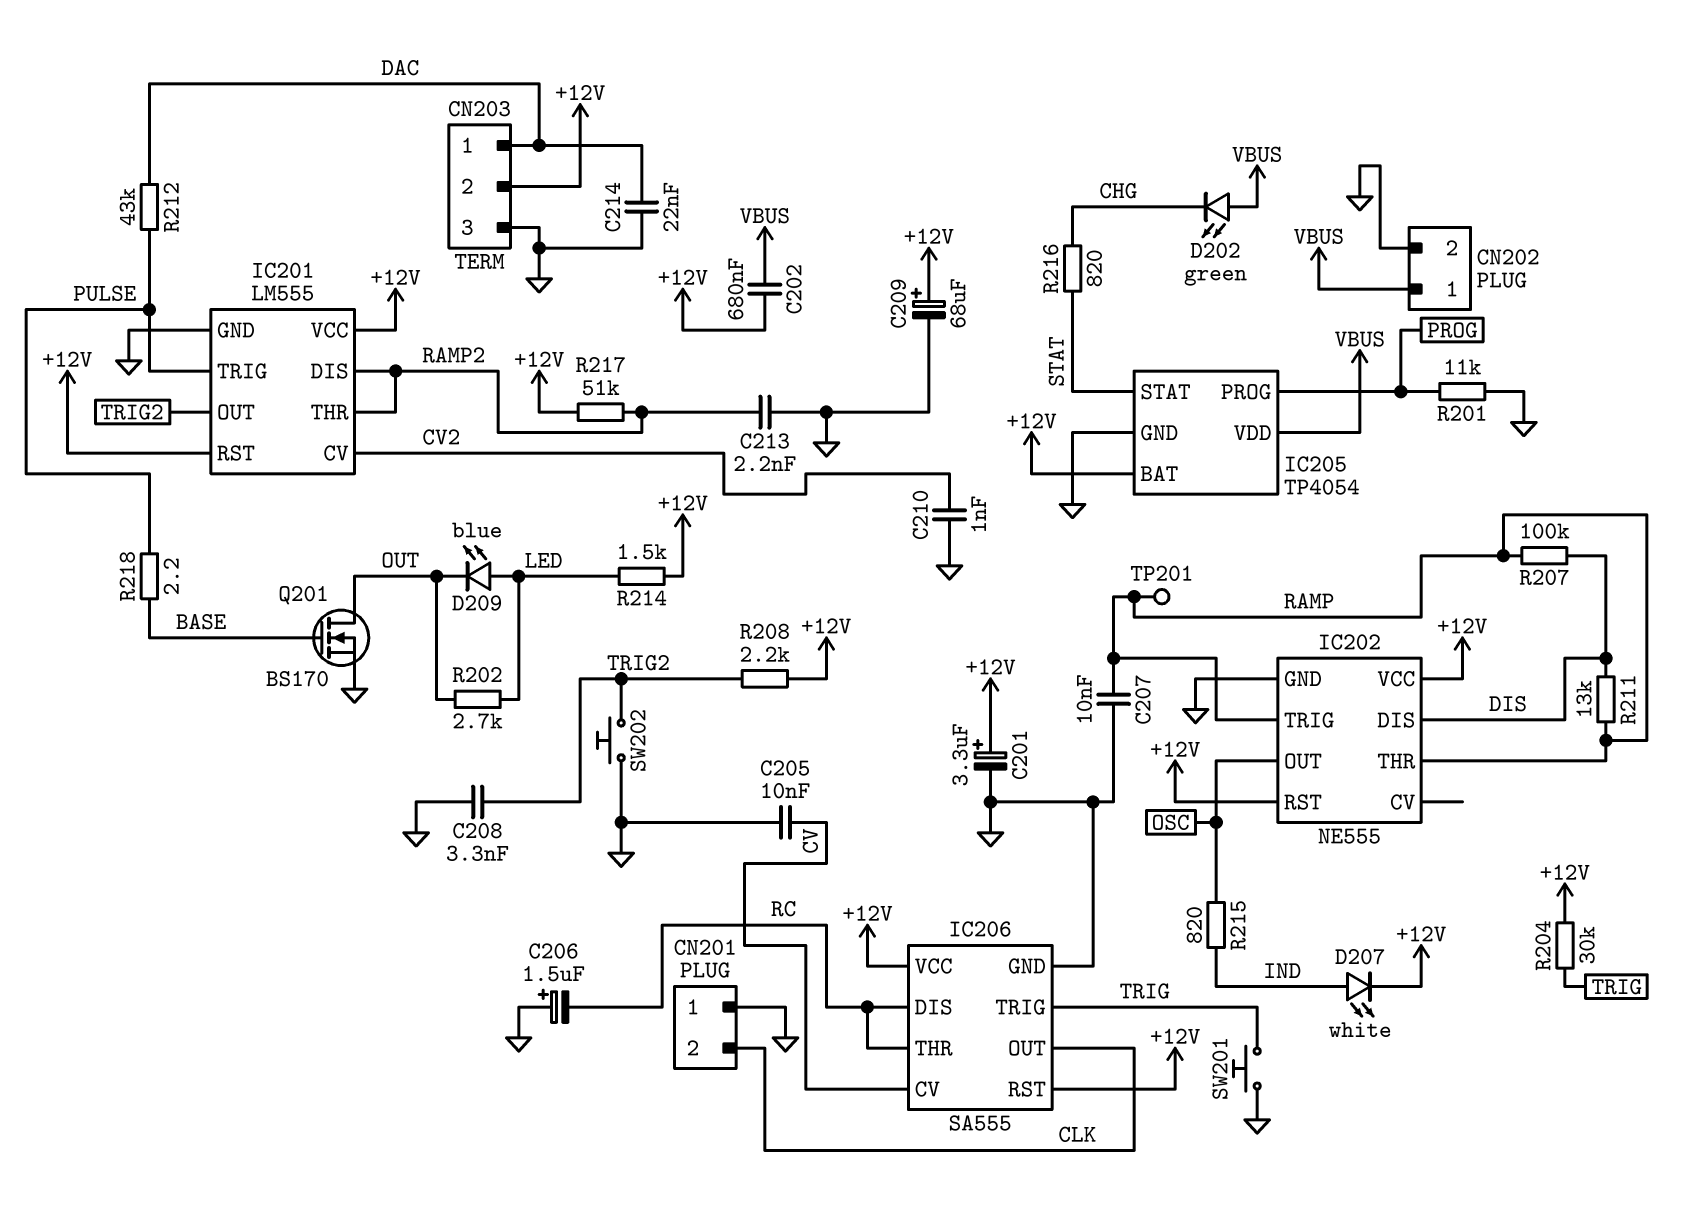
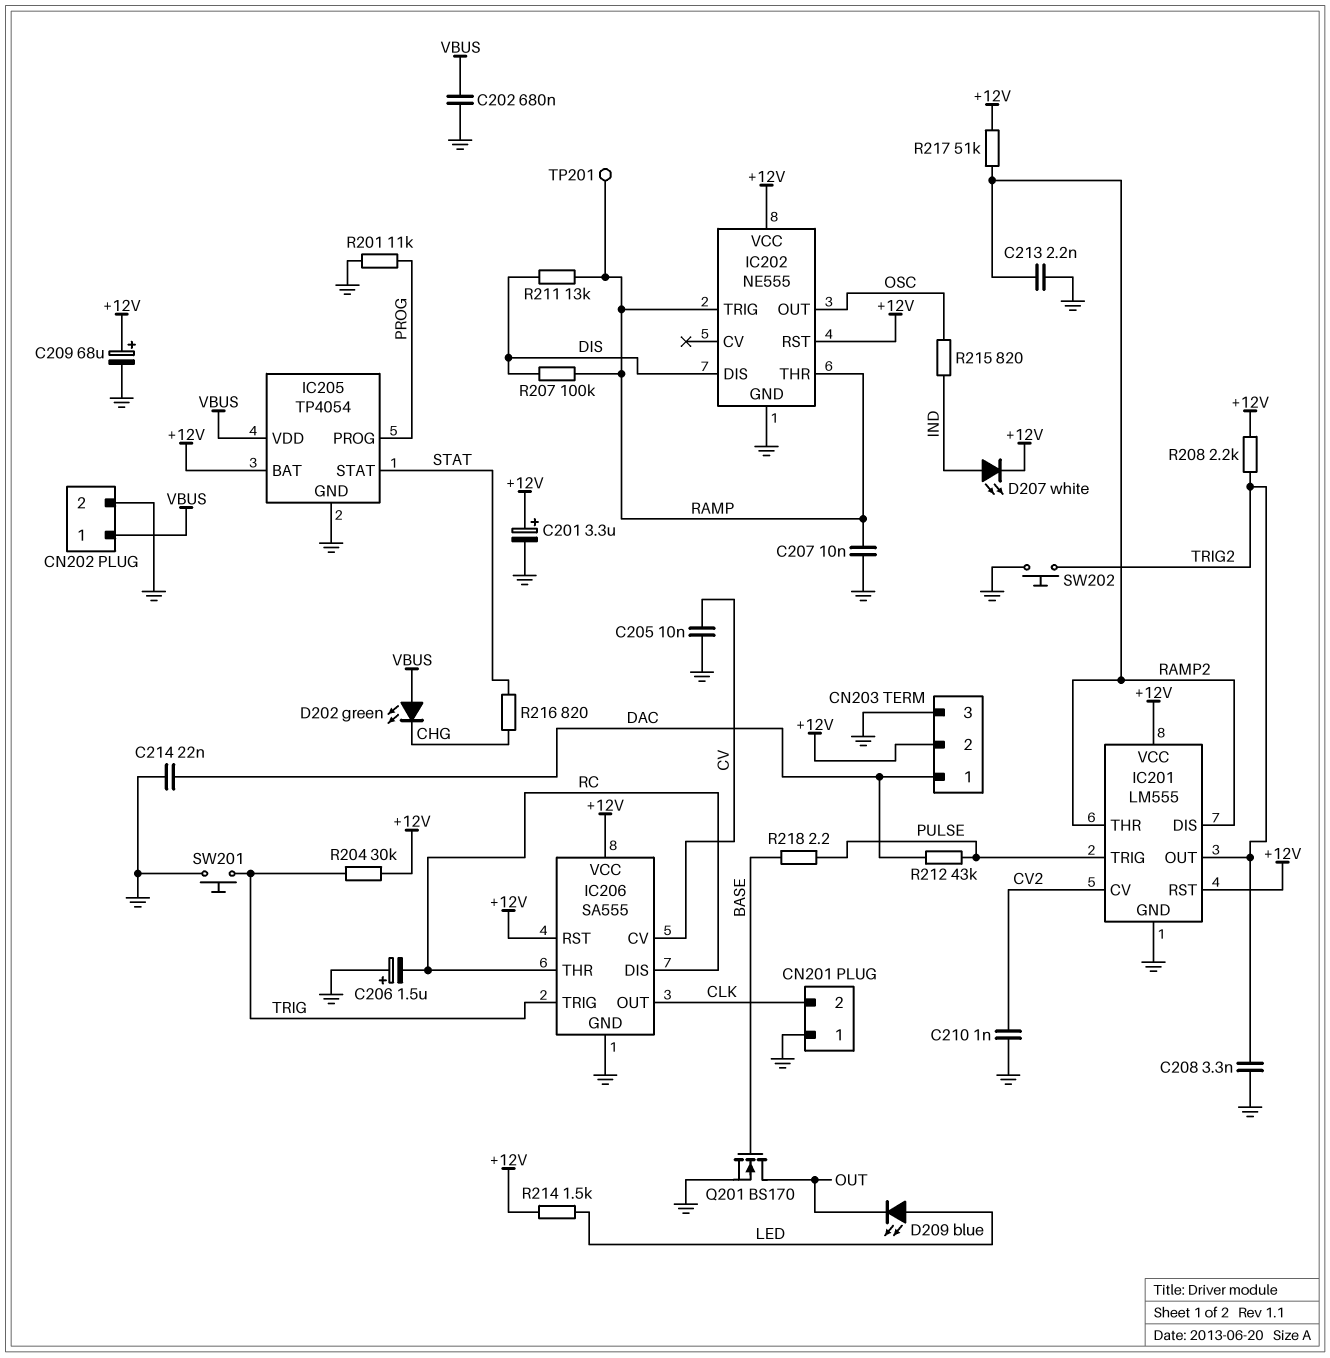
C202: 680nF (+12V, VBUS) -> 680nF (GND, VBUS)
R202: 2.7k (LED, OUT) -> none

